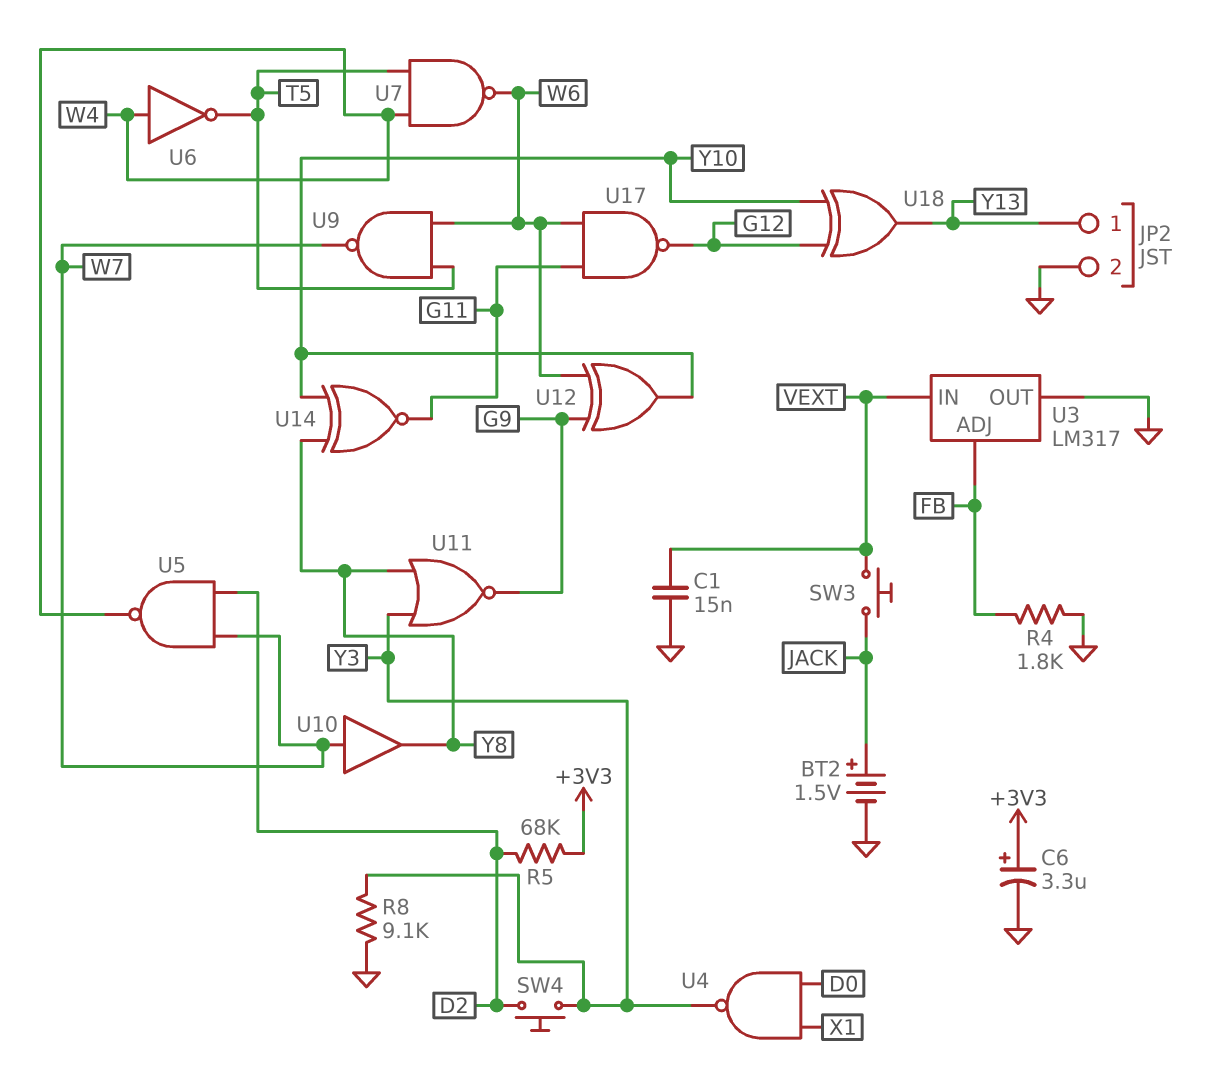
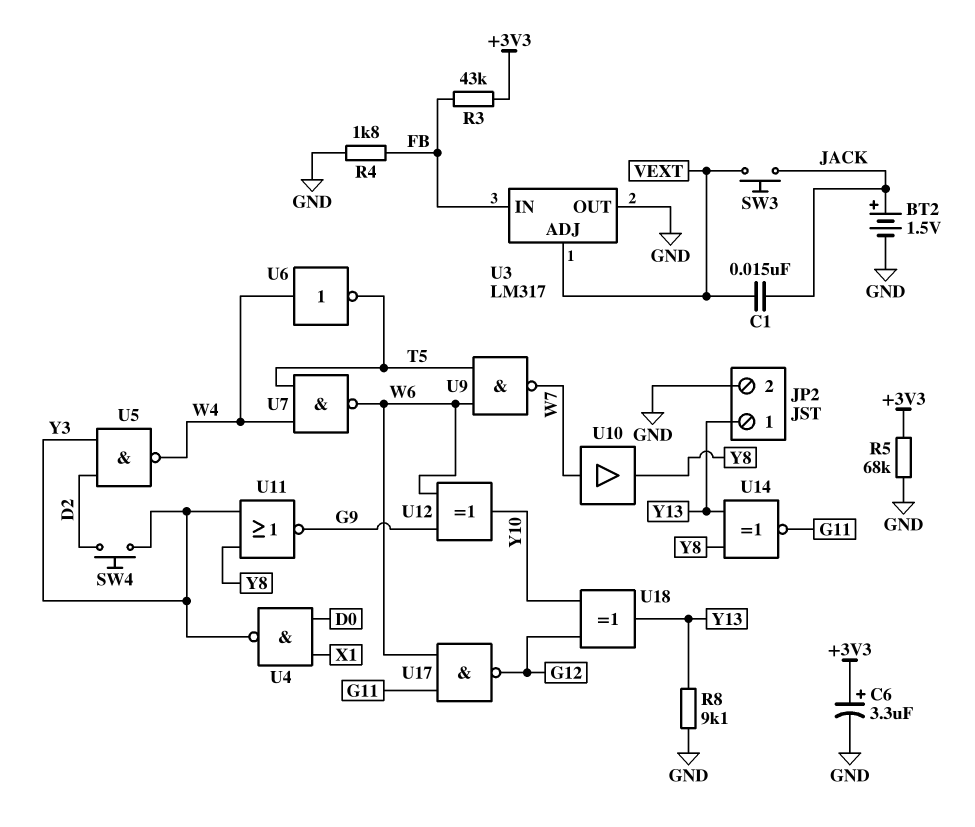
C1: 15nF (GND, VEXT) -> 15nF (JACK, VEXT)
R3: none -> 43k (+3V3, FB)
R5: 68k (+3V3, D2) -> 68k (+3V3, GND)
R8: 9.1k (GND, Y3) -> 9.1k (GND, Y13)
U3 pin ADJ: FB -> VEXT
U3 pin IN: VEXT -> FB
U5: NAND (in D2, in W7, out W4) -> NAND (in D2, in Y3, out W4)
U14: XNOR (in Y8, in Y10, out G11) -> XNOR (in Y8, in Y13, out G11)

